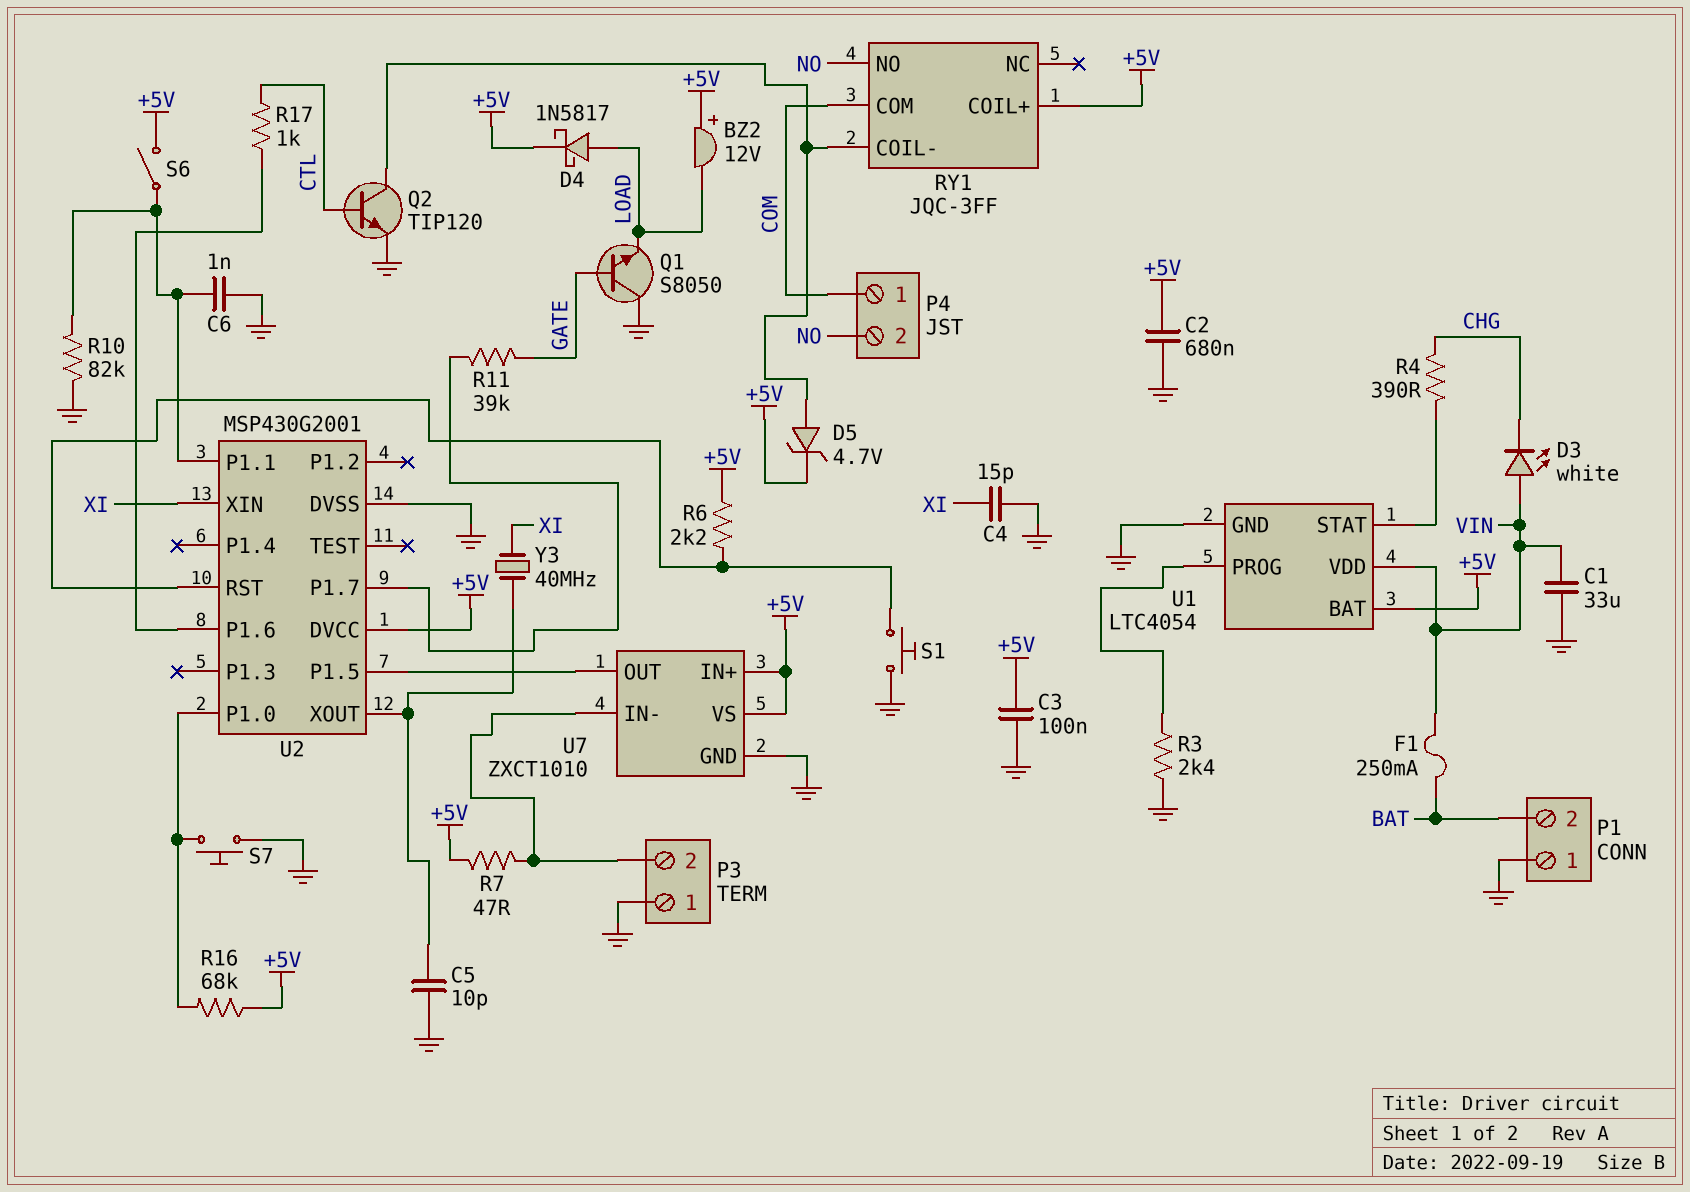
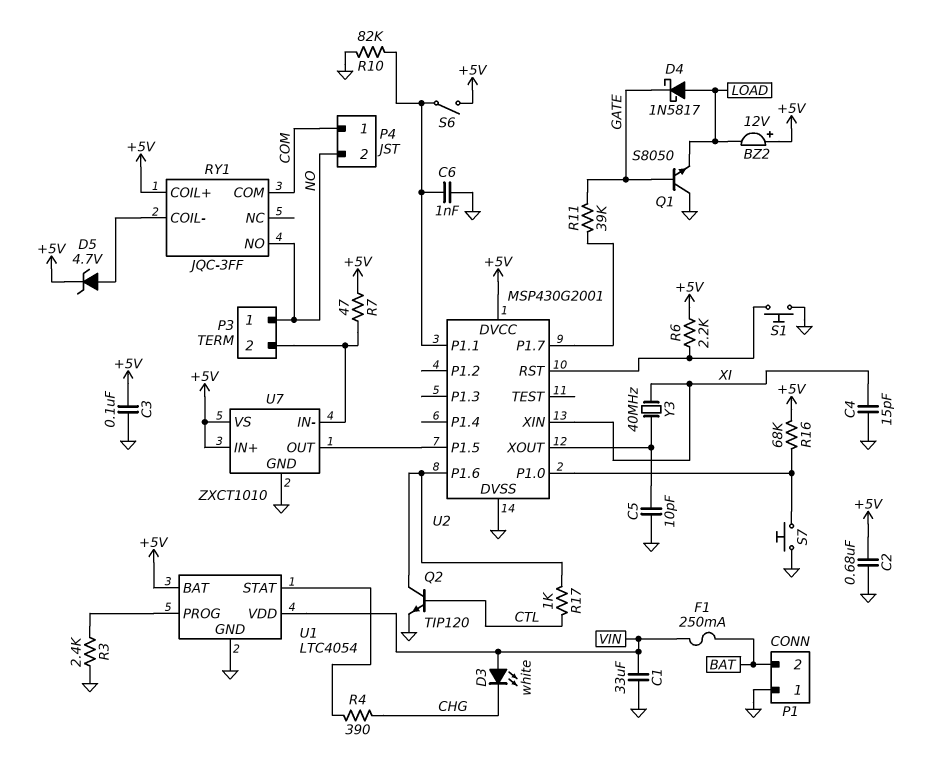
D4: schottky 1N5817 (A LOAD, K +5V) -> schottky 1N5817 (A LOAD, K GATE)
P3 pin 1: GND -> NO
Q2: NPN TIP120 (B CTL, C RY1/COIL-, E GND) -> NPN TIP120 (B CTL, C U2/P1.6, E GND)

